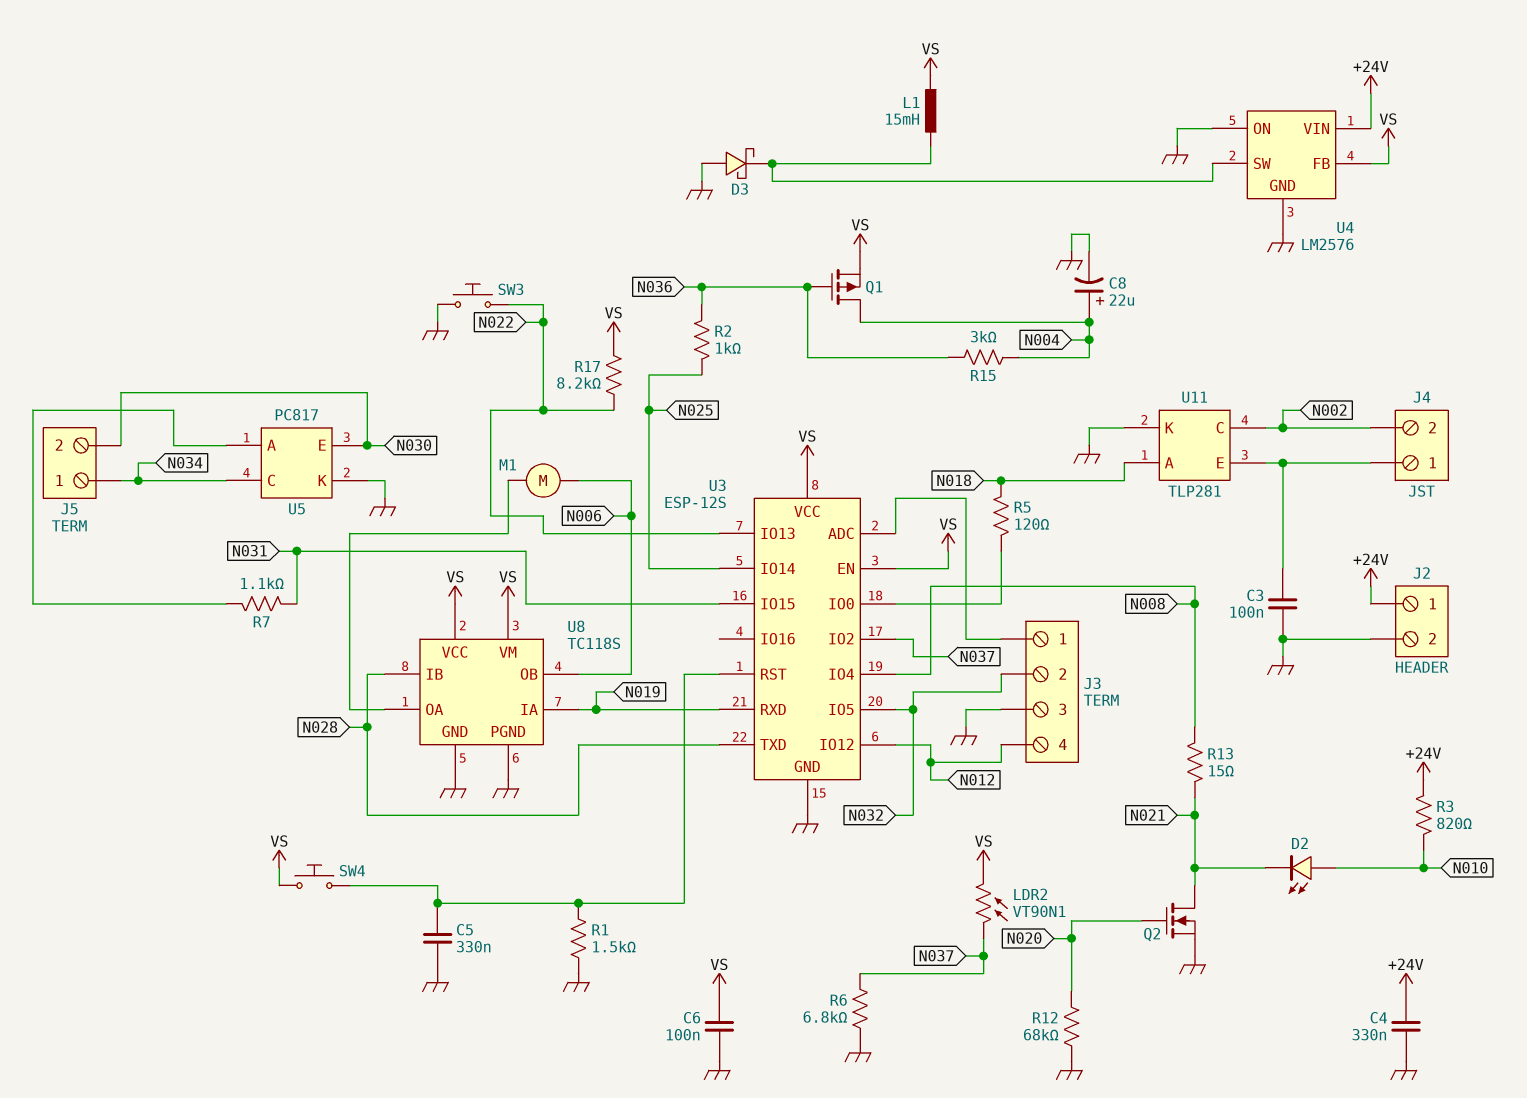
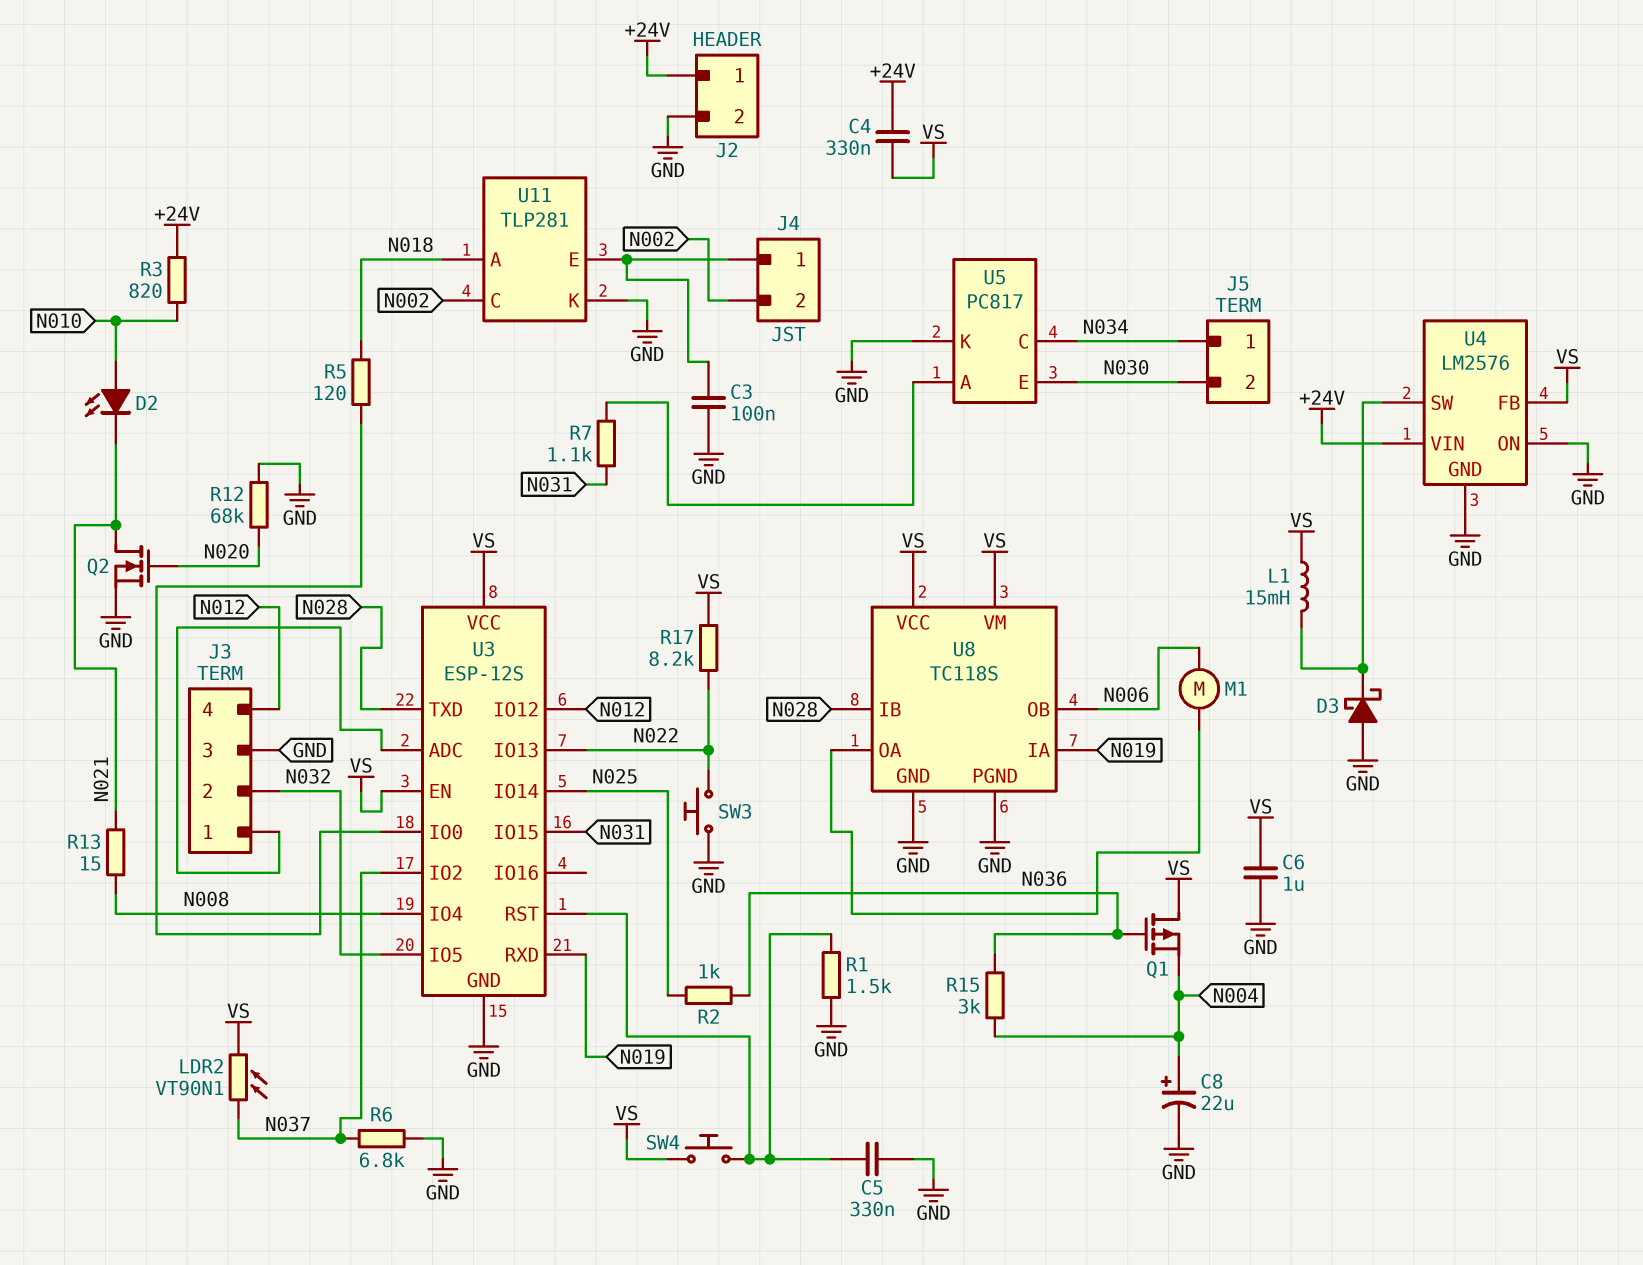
C4: 330nF (+24V, GND) -> 330nF (+24V, VS)
C6: 100nF (GND, VS) -> 1uF (GND, VS)
Q1: PMOS (G N036, D N004, S VS) -> PMOS (G N036, D VS, S N004)

